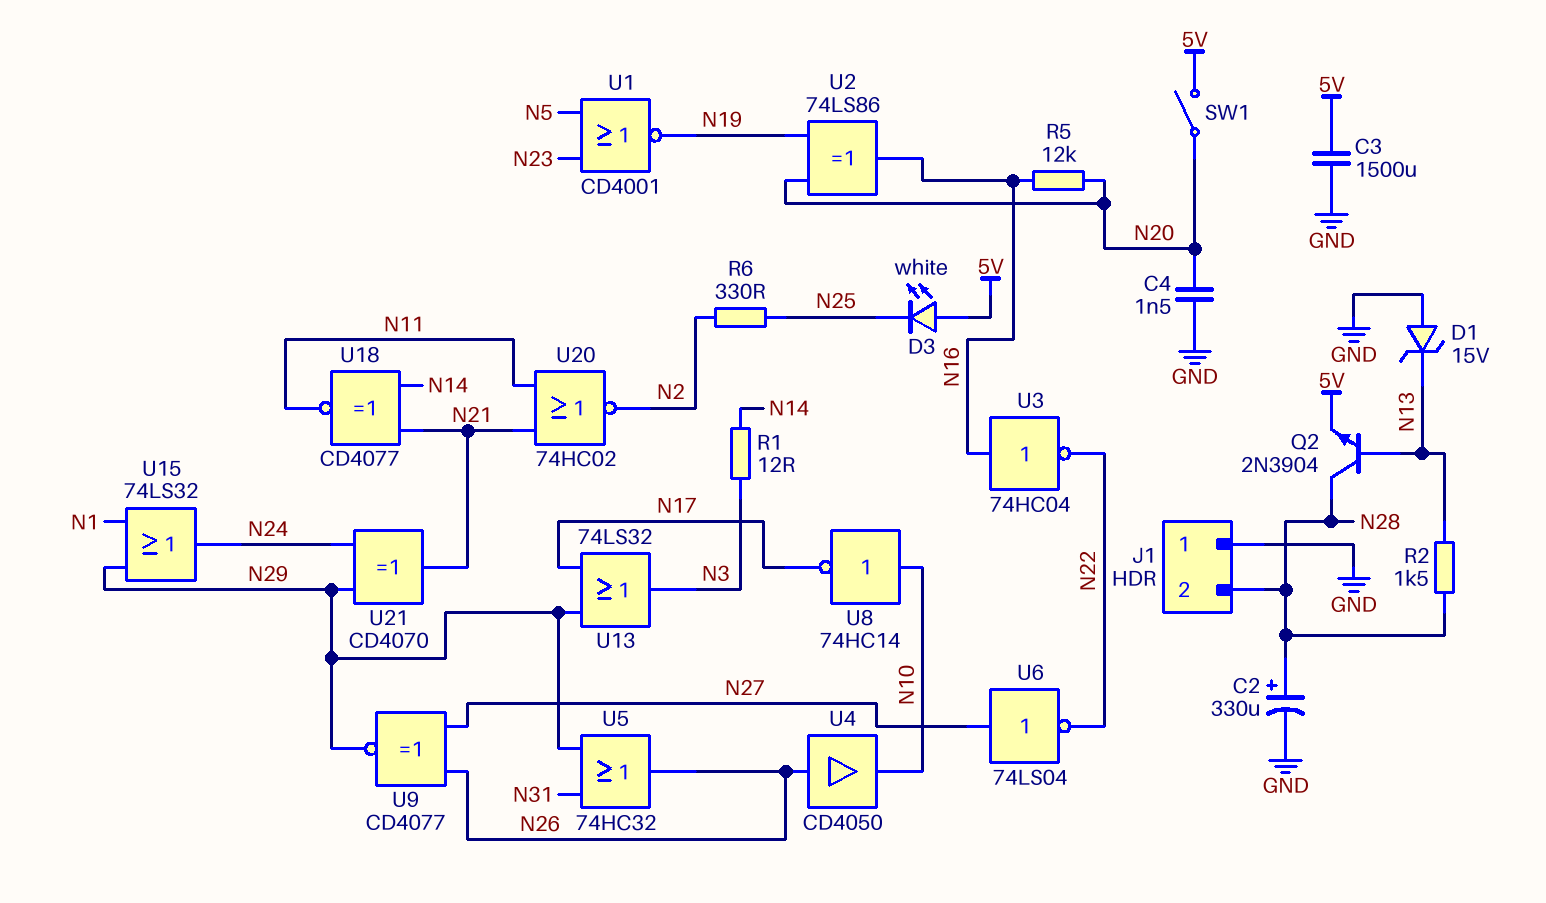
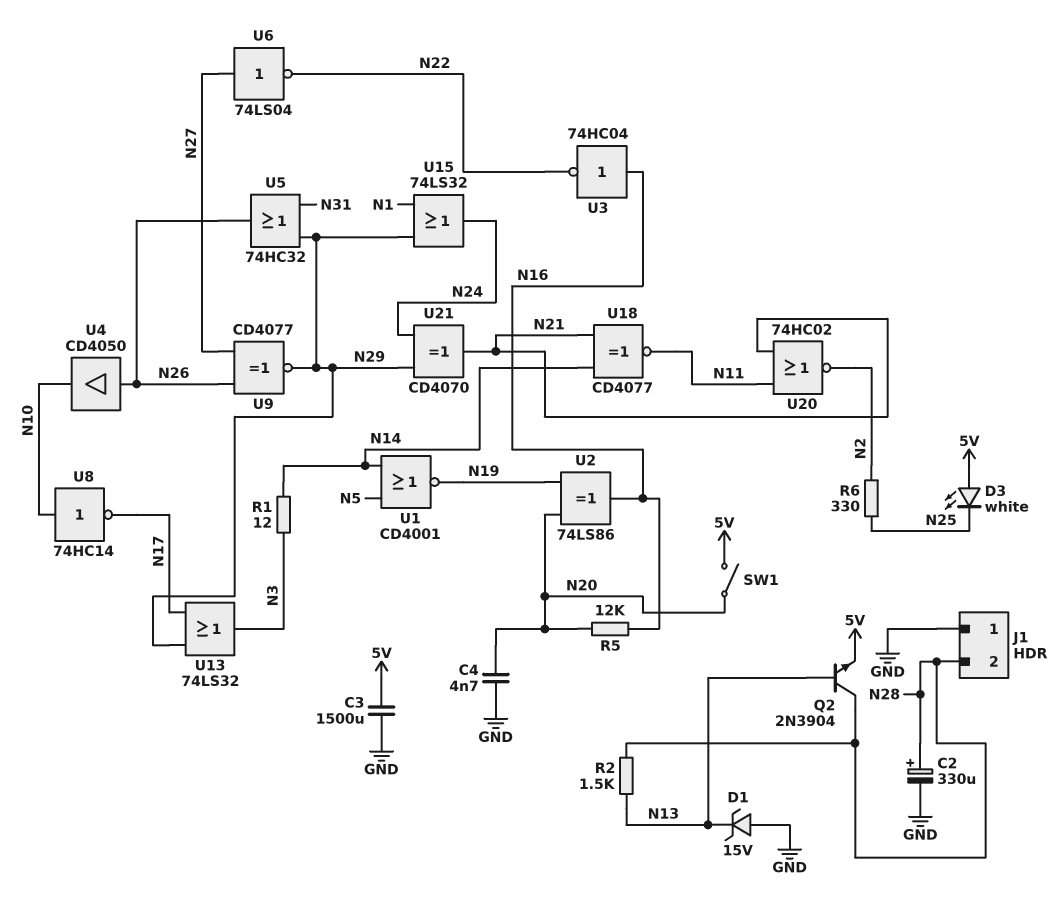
C4: 1.5nF (GND, N20) -> 4.7nF (GND, N20)
U1: NOR CD4001 (in N5, in N23, out N19) -> NOR CD4001 (in N5, in N14, out N19)

